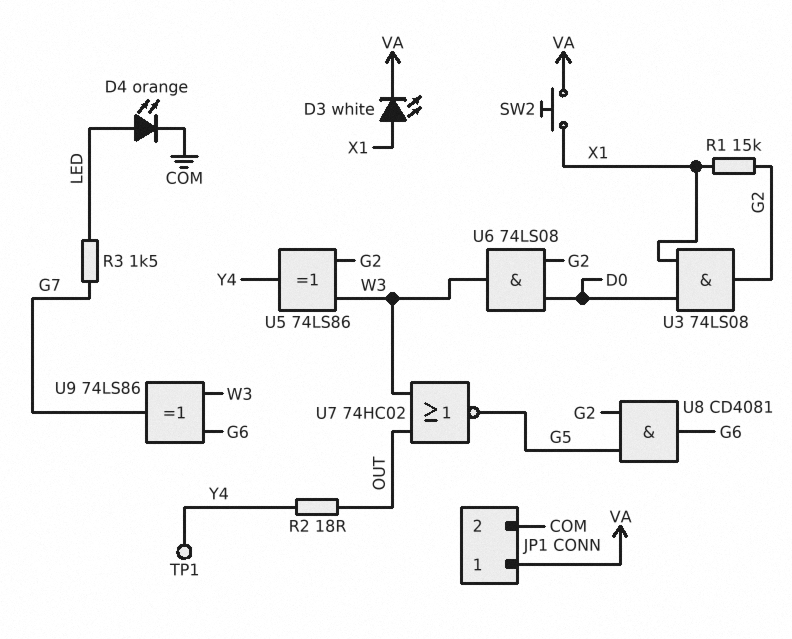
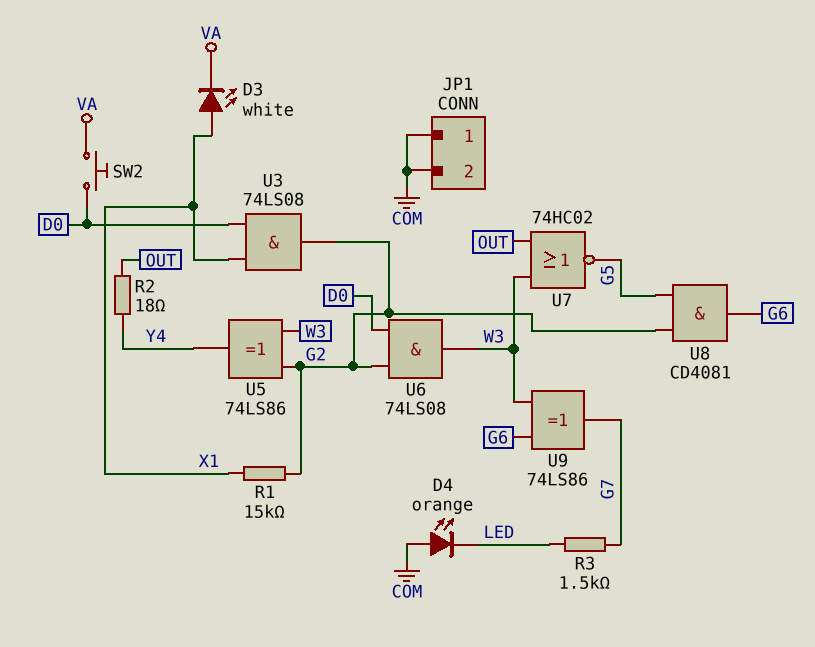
D4: LED orange (A LED, K COM) -> LED orange (A COM, K LED)
JP1 pin 1: VA -> COM
SW2: button (VA, X1) -> button (D0, VA)
TP1: test point (Y4) -> none

